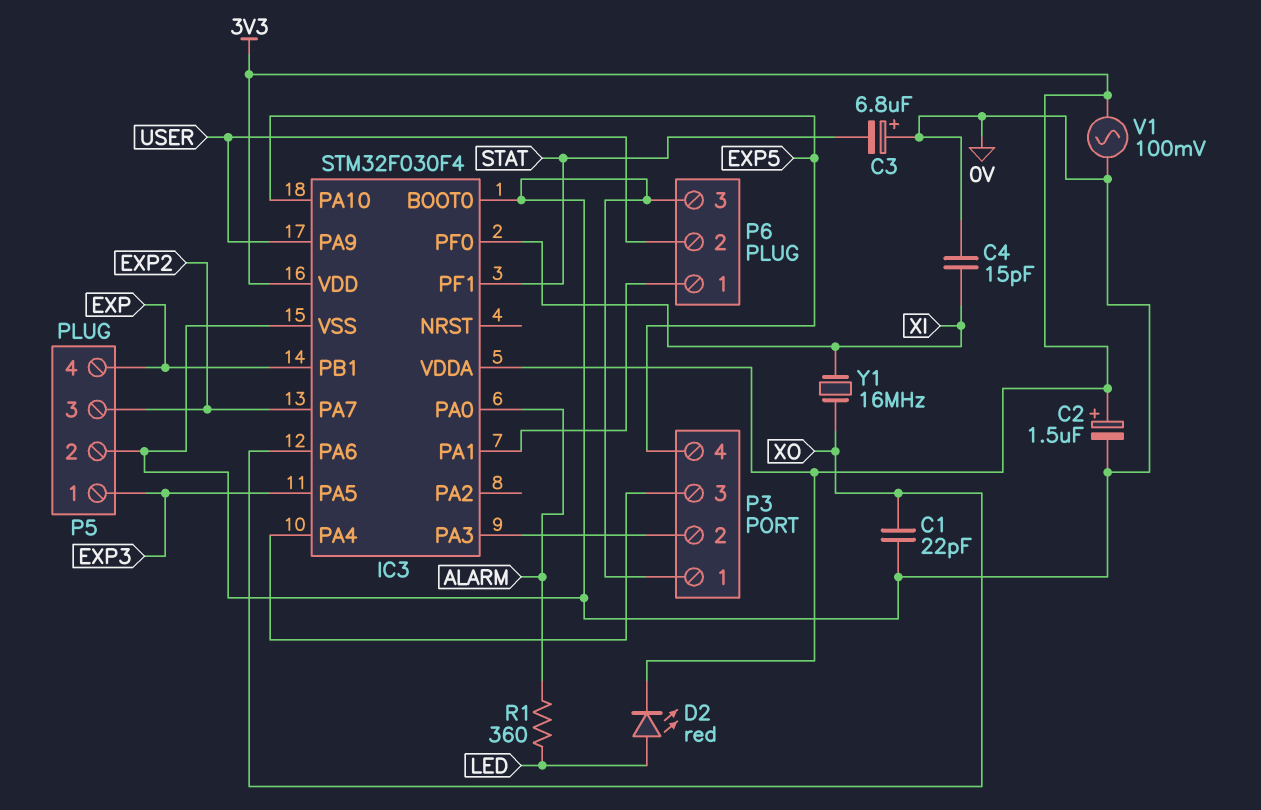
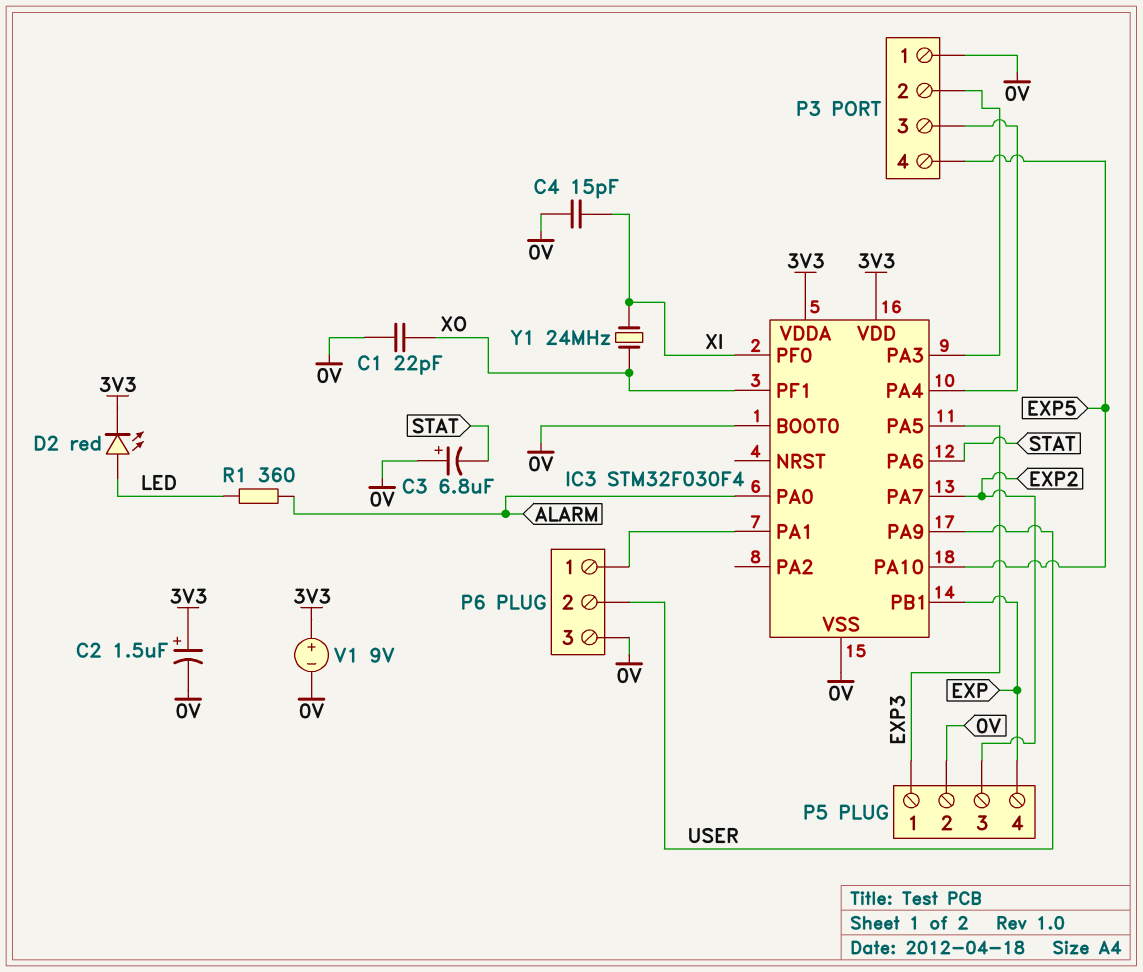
IC3 pin PA6: XO -> STAT
IC3 pin PF1: STAT -> XO
V1: AC 100mV (0V, 3V3) -> 9V (plus 3V3, minus 0V)
Y1: 16MHz (XI, XO) -> 24MHz (XI, XO)

